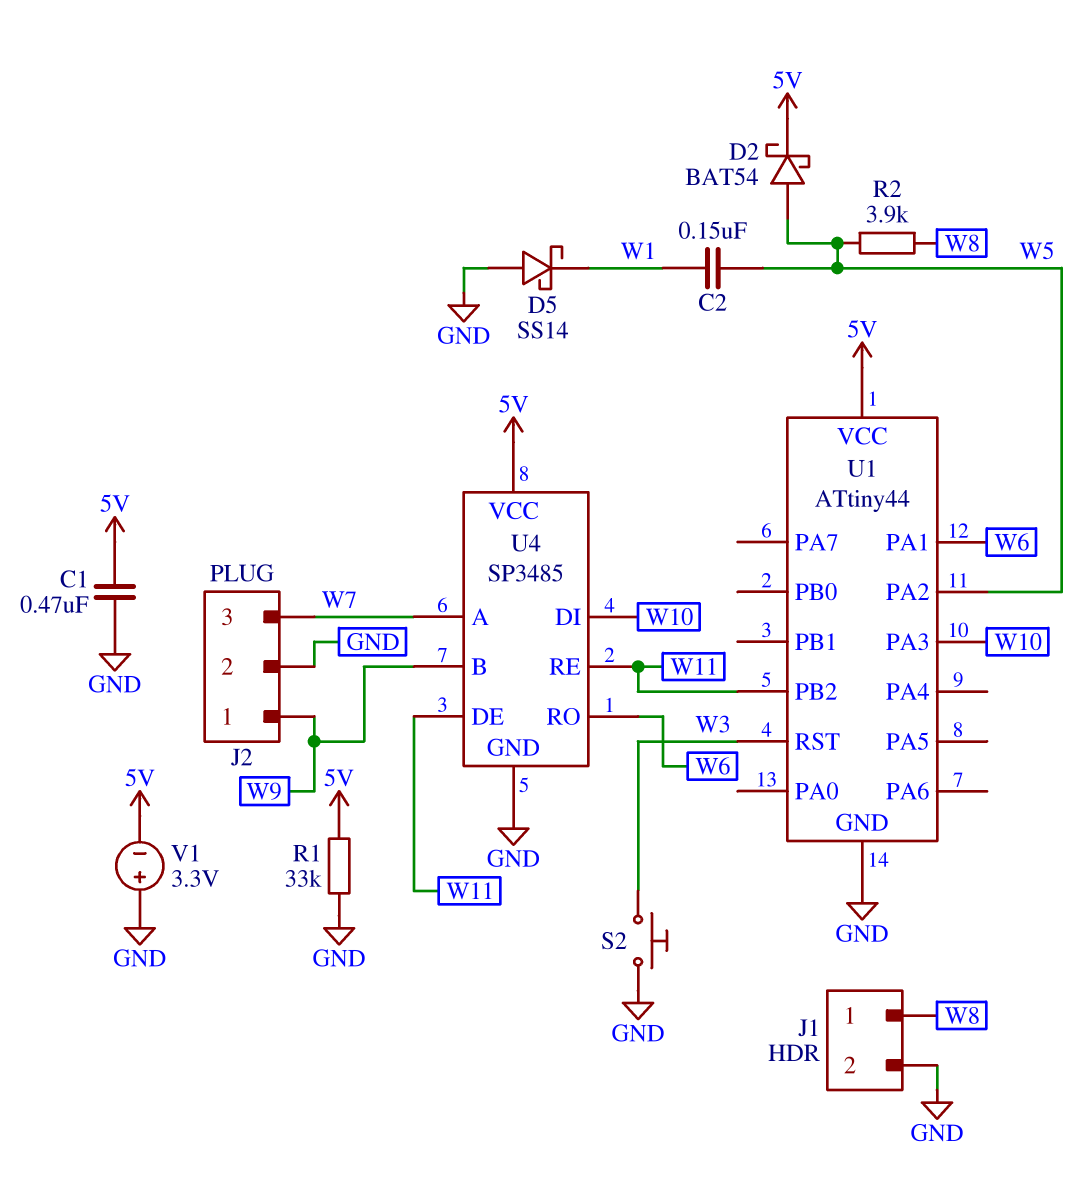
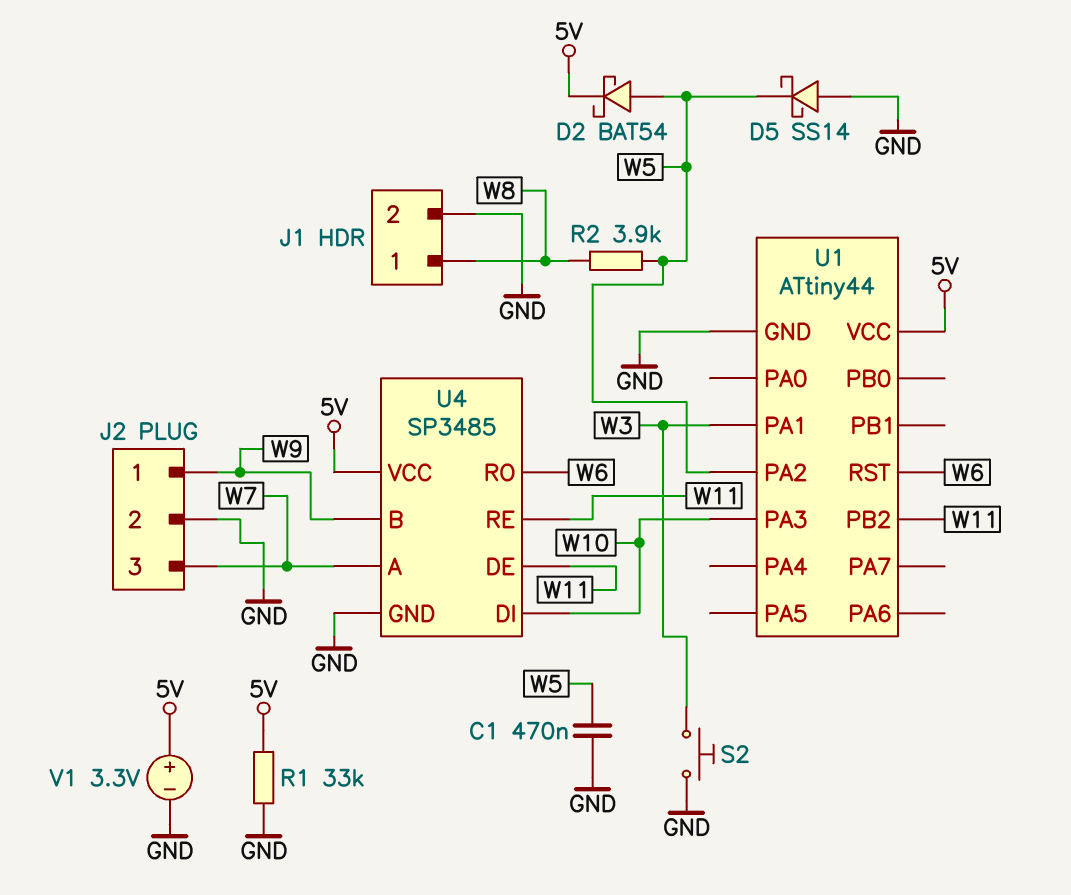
C1: 470nF (5V, GND) -> 470nF (GND, W5)
C2: 150nF (W1, W5) -> none
D5: schottky SS14 (A GND, K W1) -> schottky SS14 (A GND, K W5)
U1 pin PA1: W6 -> W3
U1 pin RST: W3 -> W6
V1: 3.3V (plus GND, minus 5V) -> 3.3V (plus 5V, minus GND)

